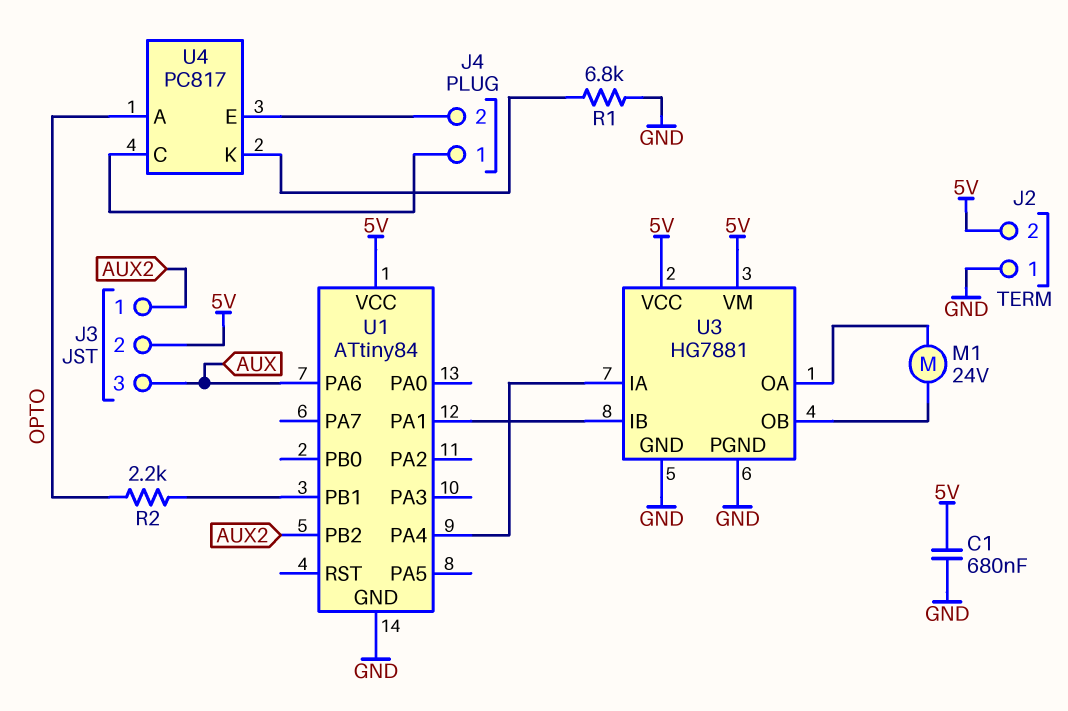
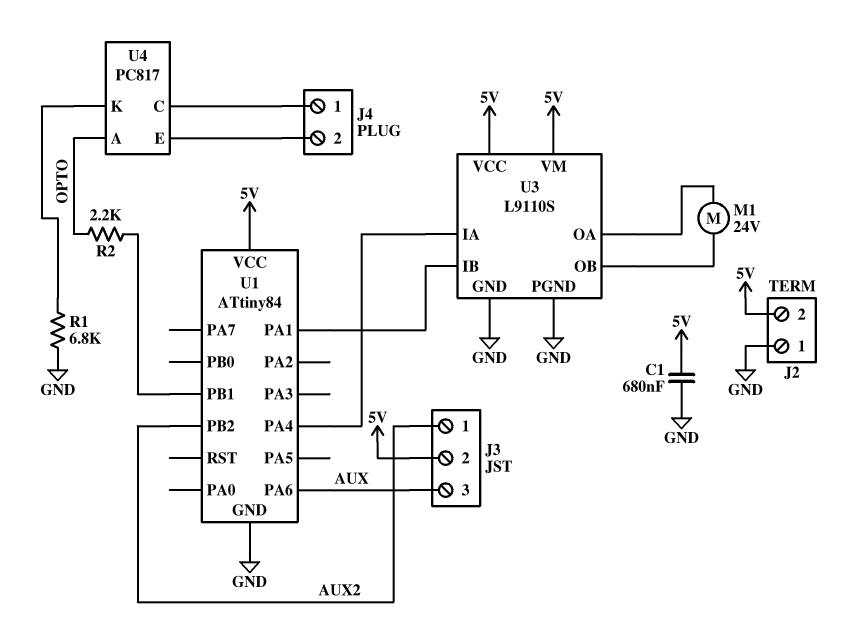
U3: HG7881 -> L9110S

